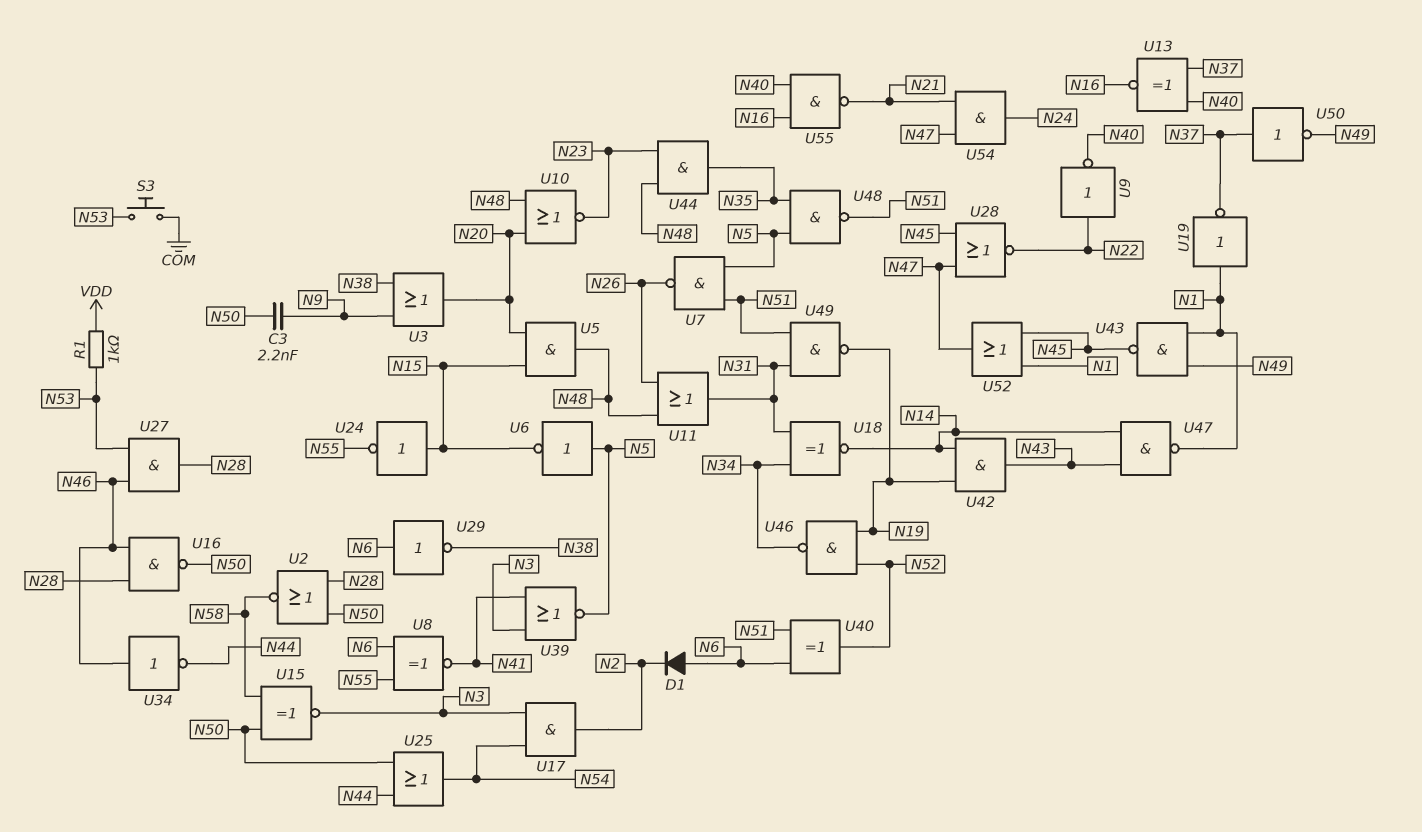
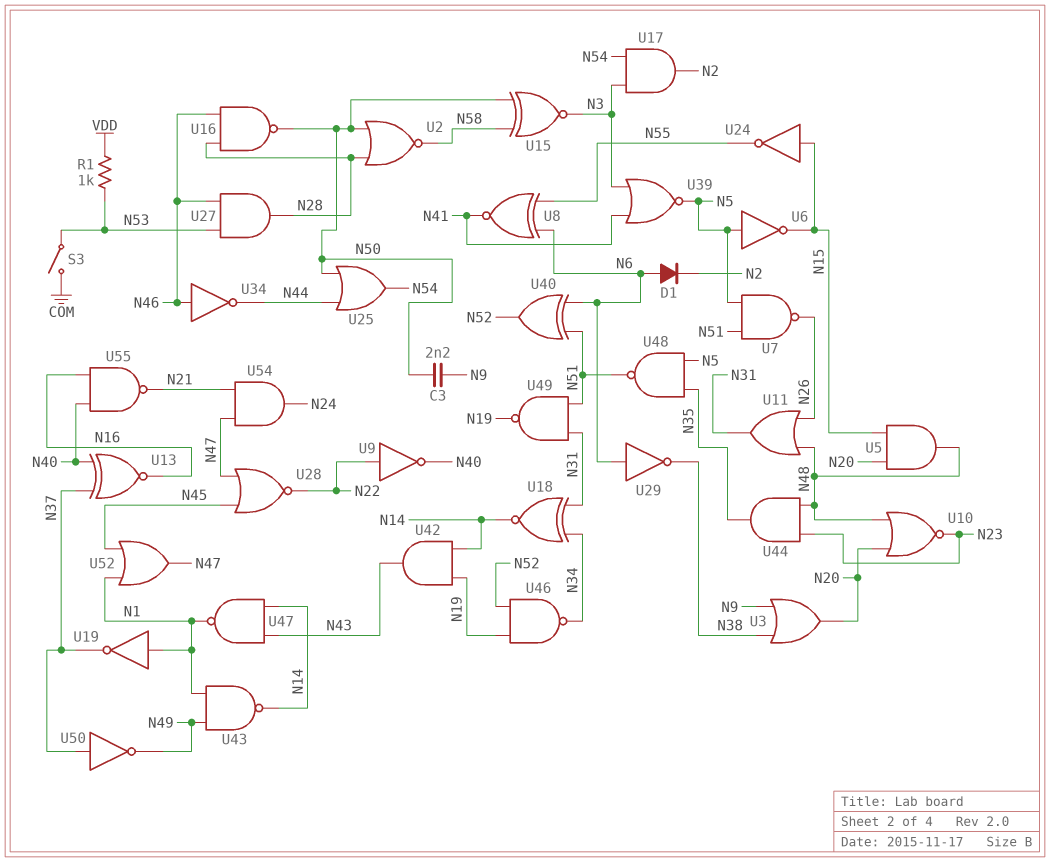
S3: button (COM, N53) -> switch (COM, N53)
U43: NAND (in N1, in N49, out N45) -> NAND (in N1, in N49, out N14)

